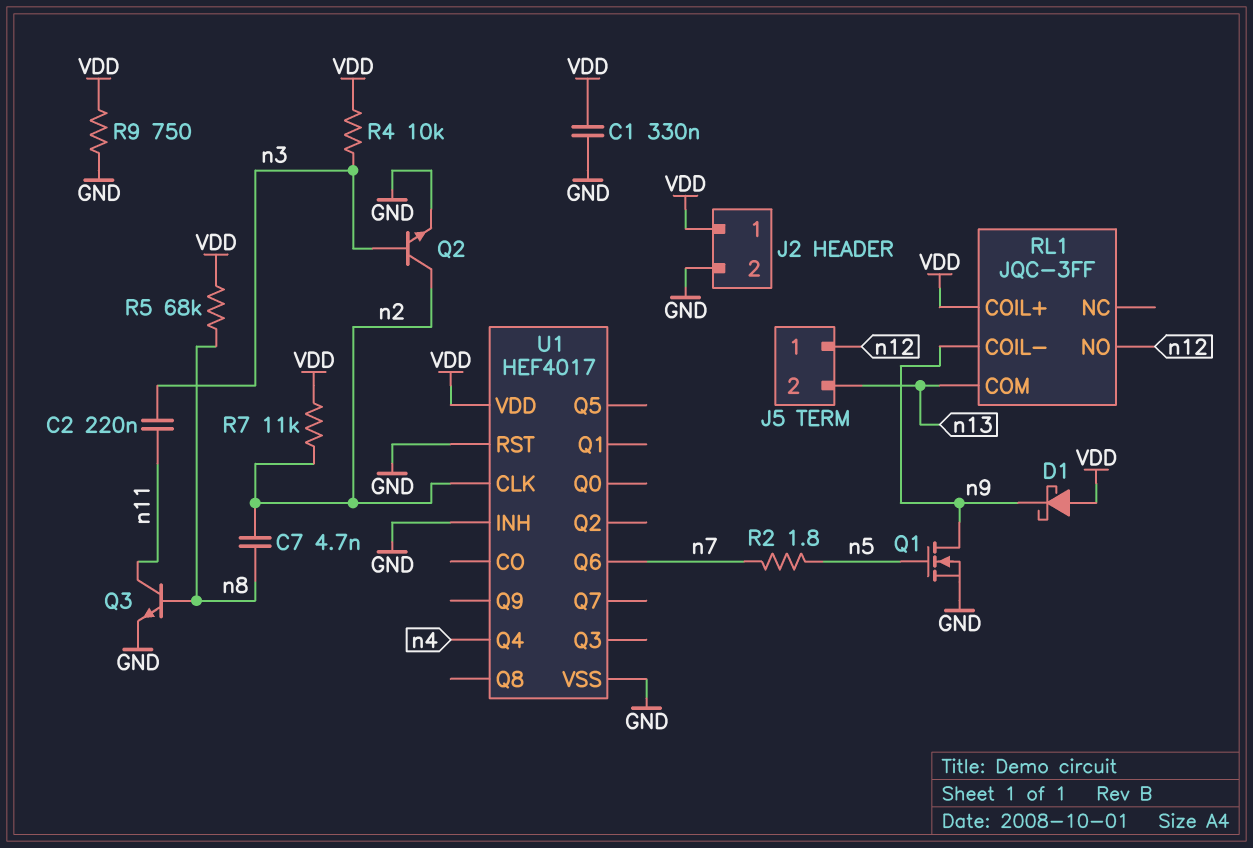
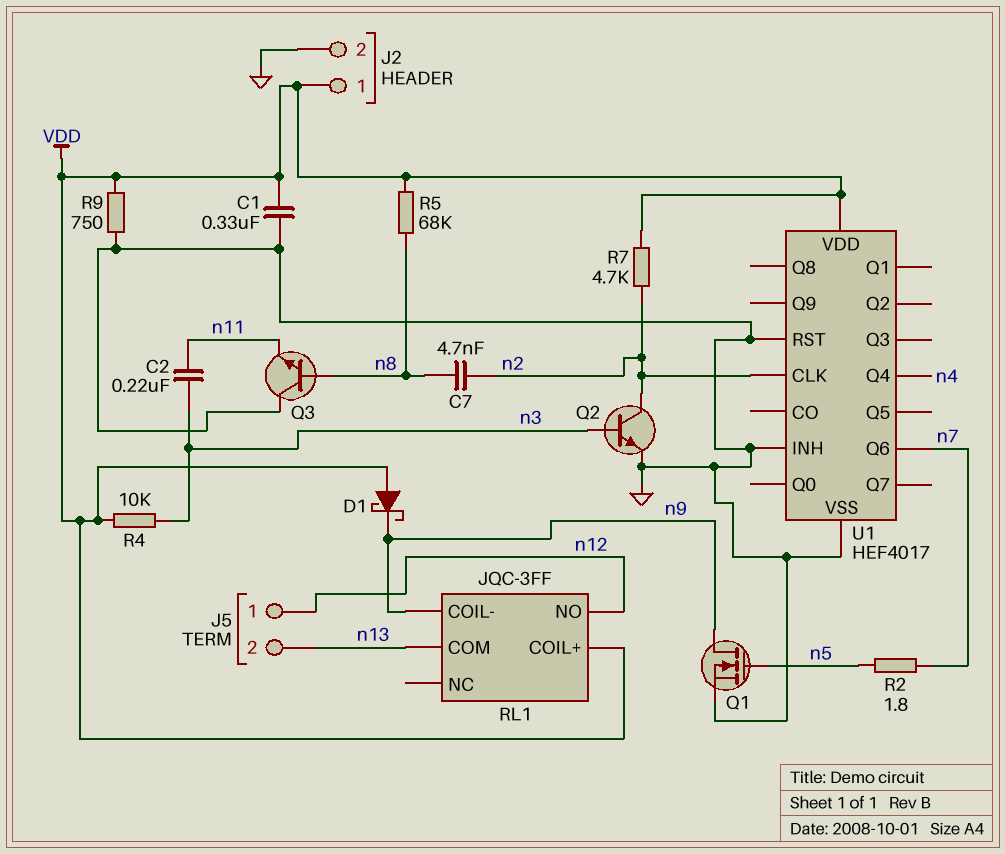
Q3: NPN (B n8, C n11, E GND) -> NPN (B n8, C GND, E n11)
R7: 11k (VDD, n2) -> 4.7k (VDD, n2)

